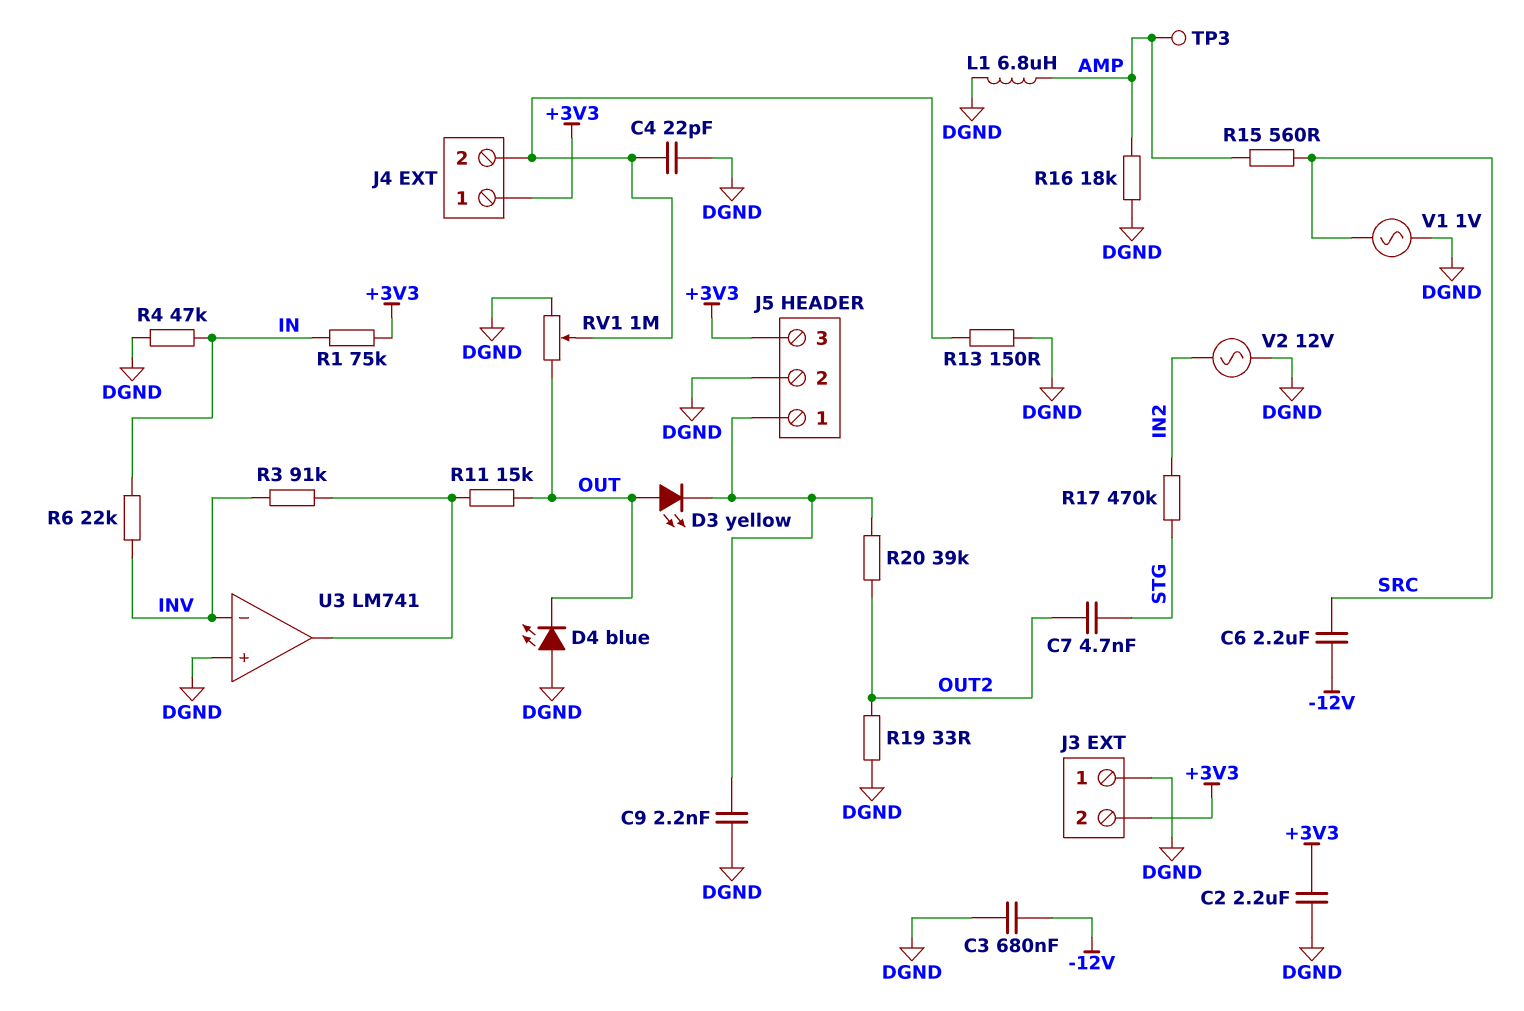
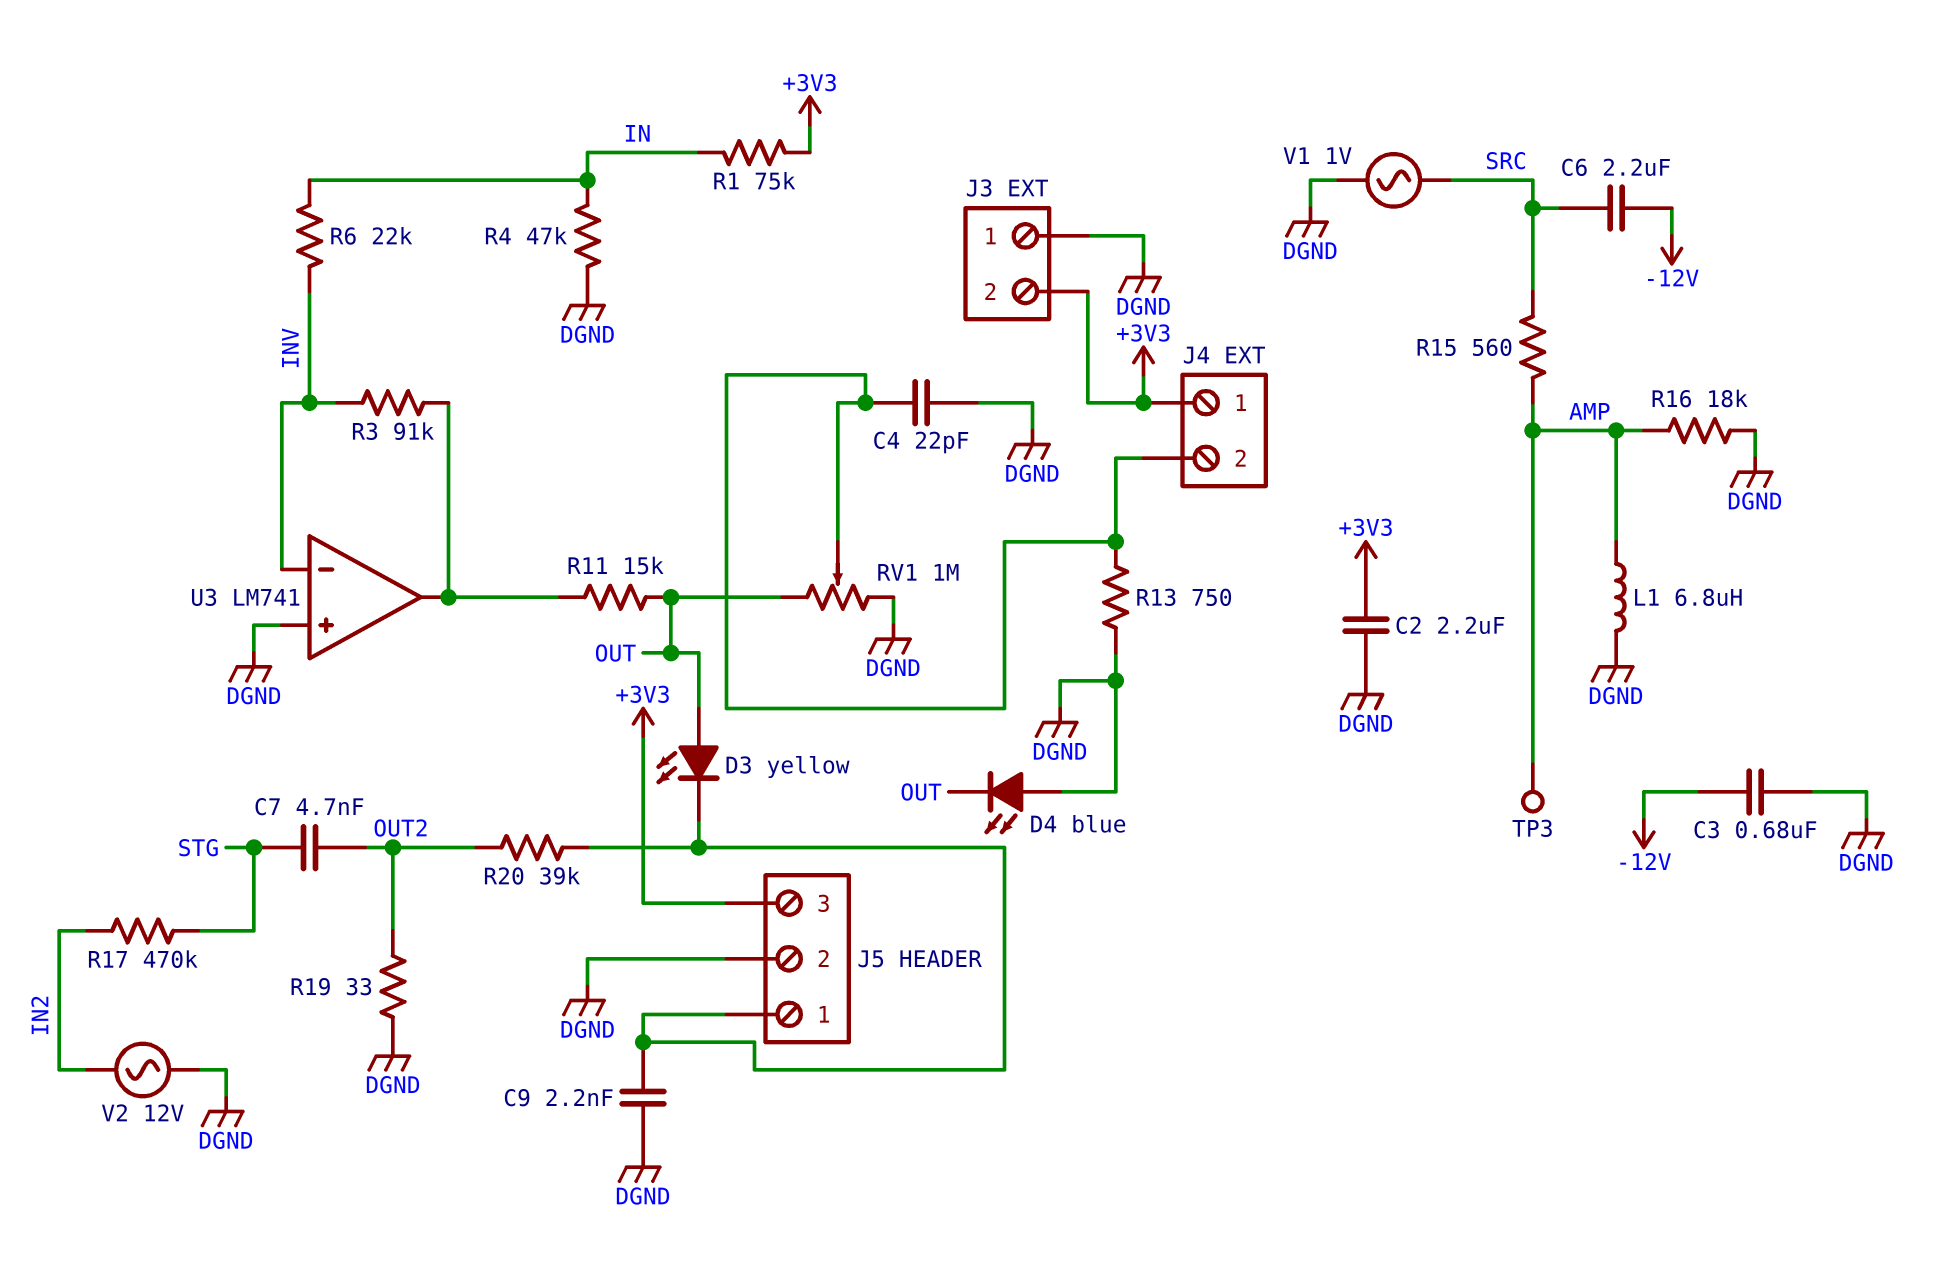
R13: 150 (DGND, J4/2) -> 750 (DGND, J4/2)

